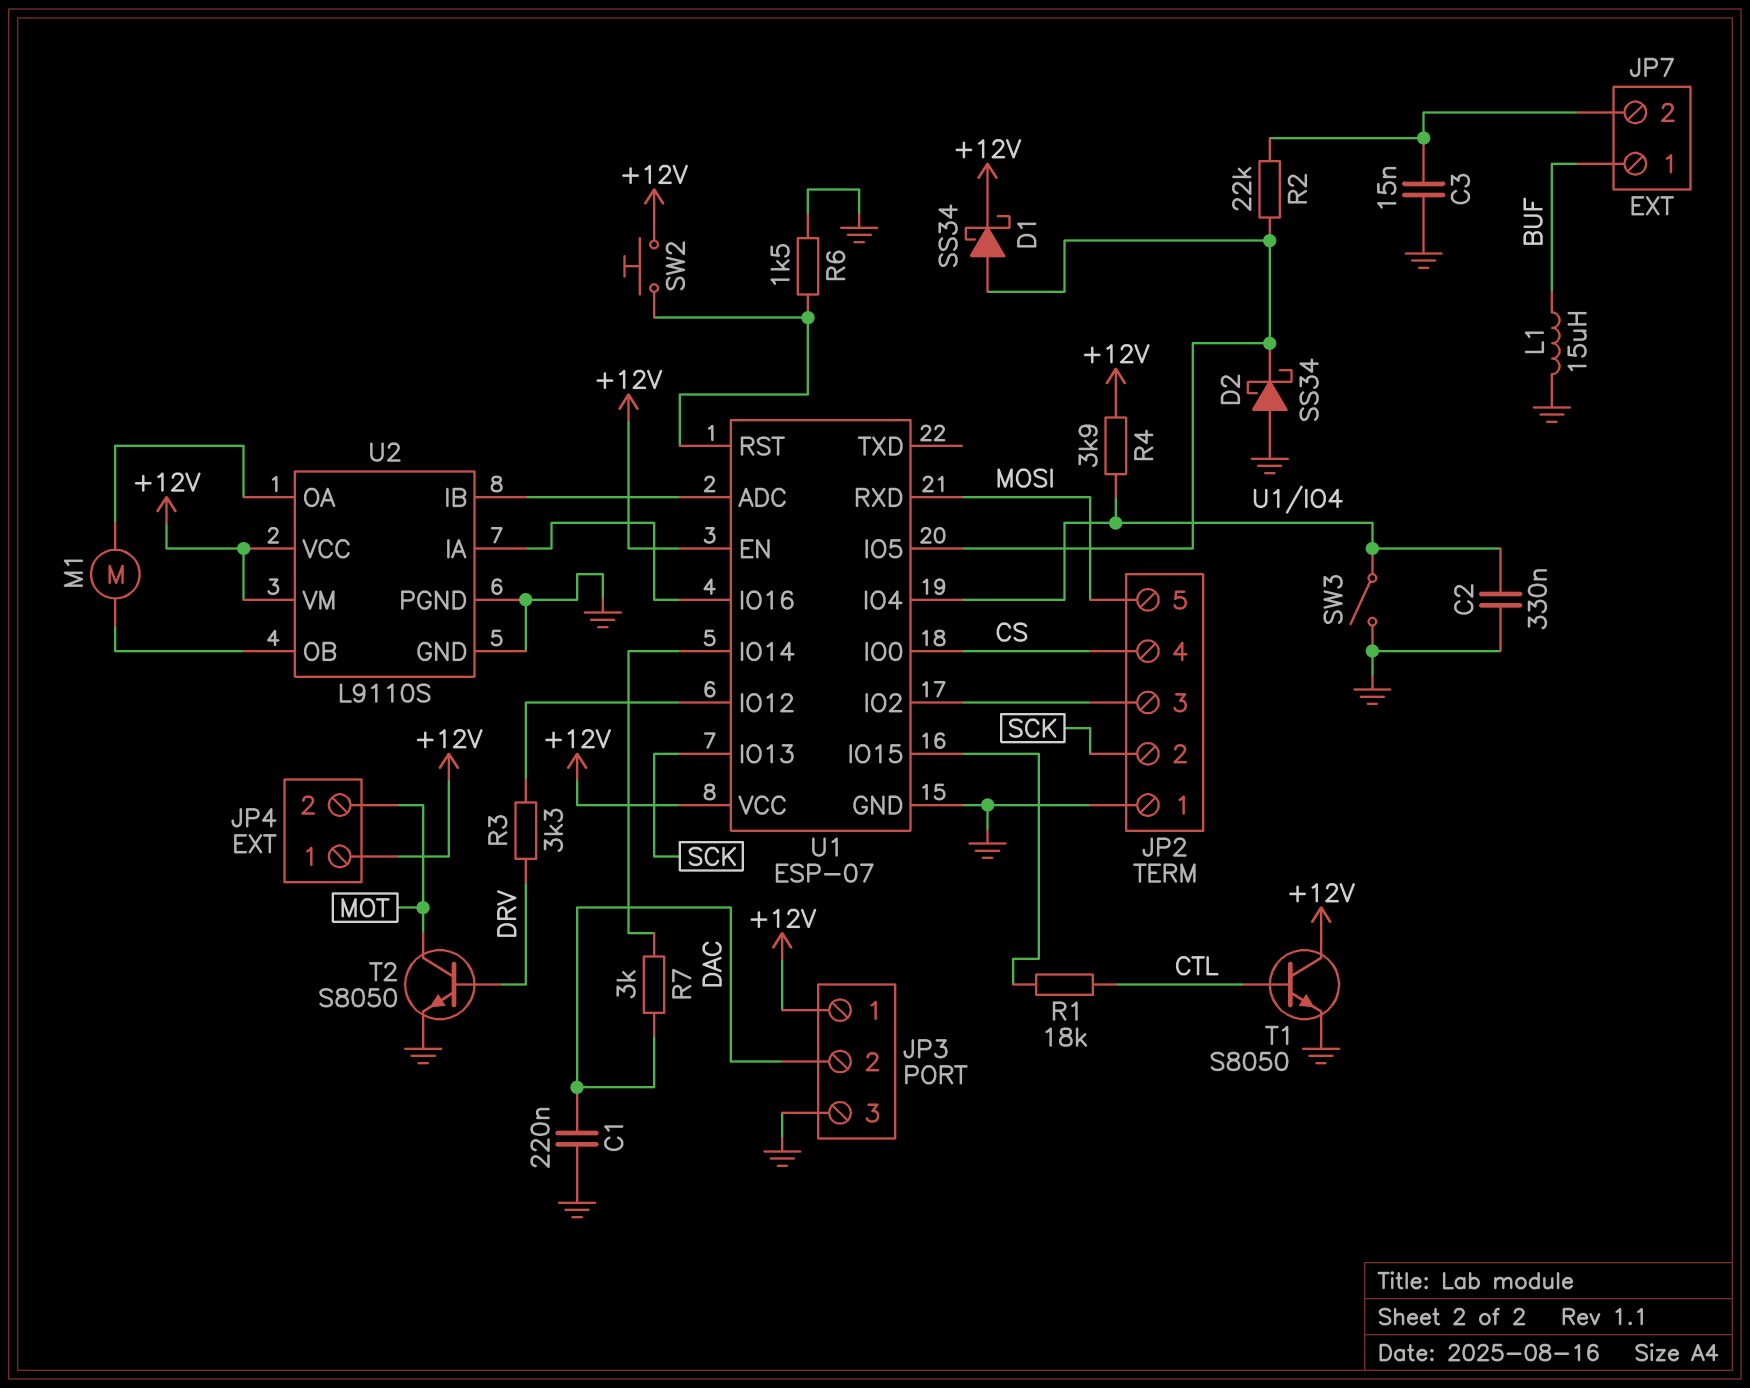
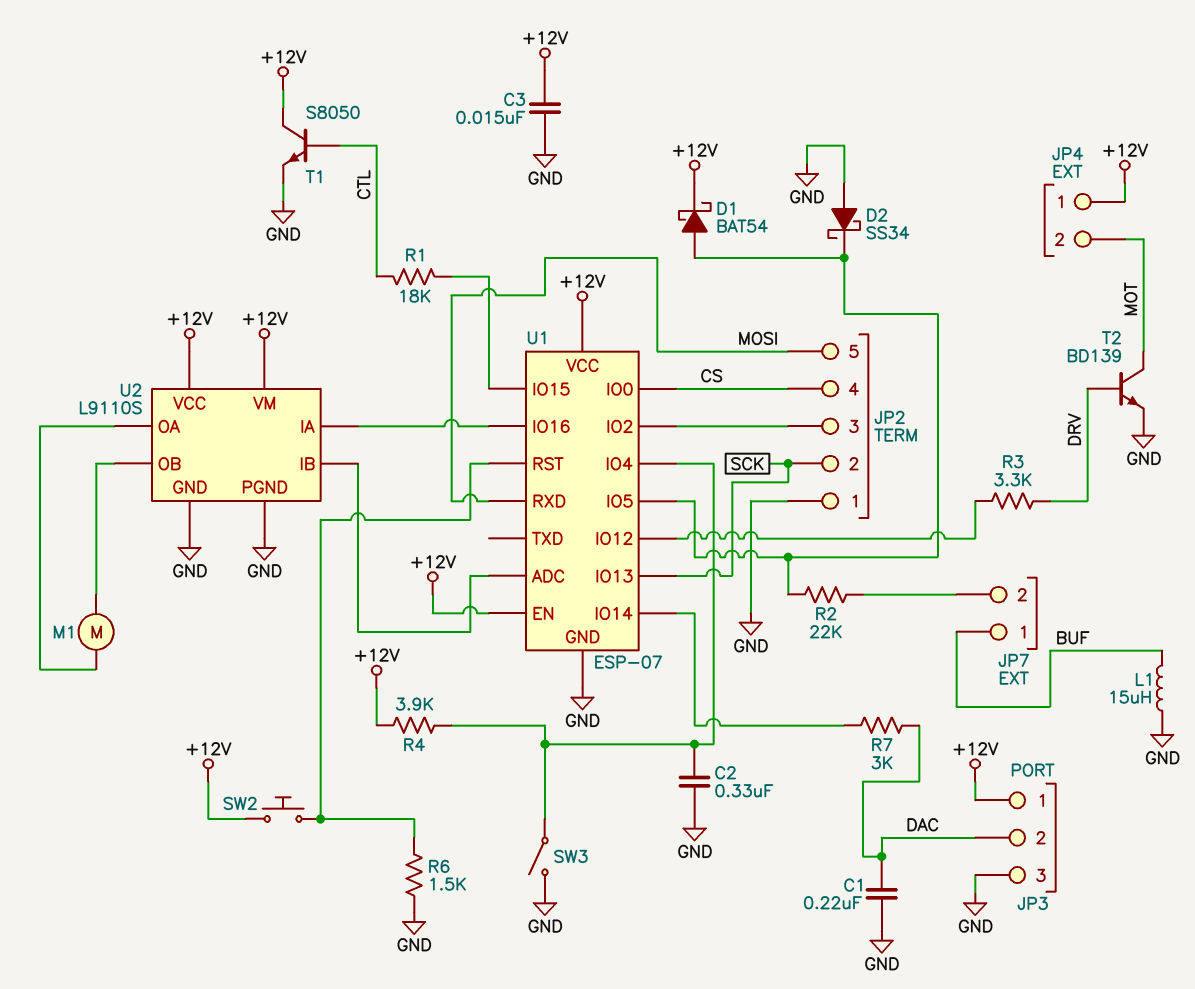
C3: 15nF (GND, JP7/2) -> 15nF (+12V, GND)
D1: schottky SS34 (A U1/IO5, K +12V) -> schottky BAT54 (A U1/IO5, K +12V)
T2: NPN S8050 (B DRV, C MOT, E GND) -> NPN BD139 (B DRV, C MOT, E GND)

